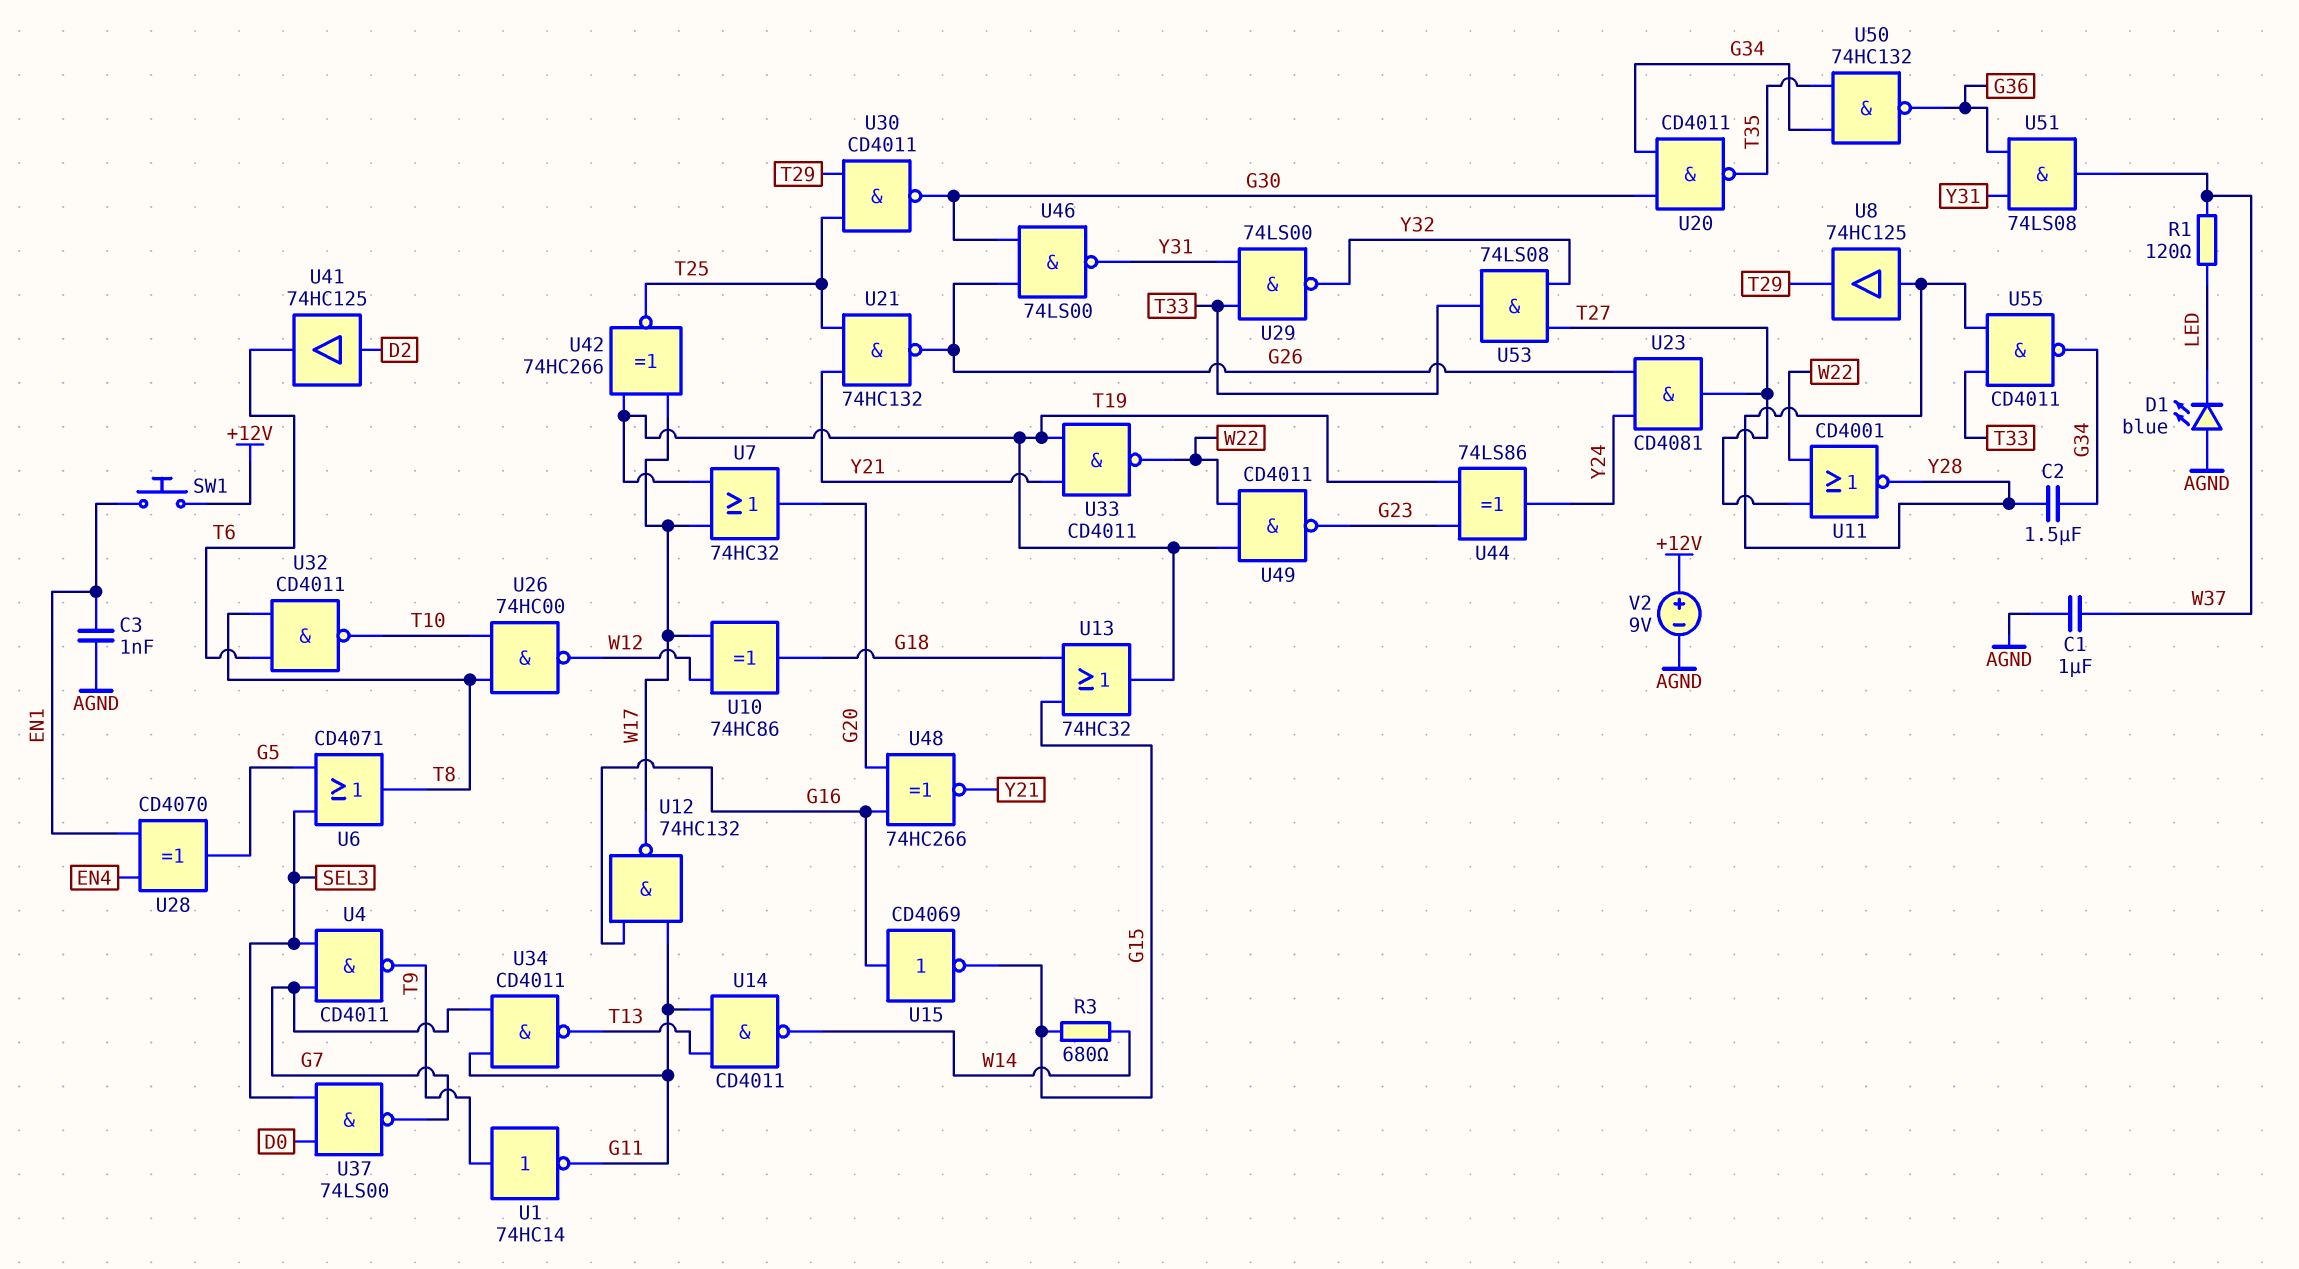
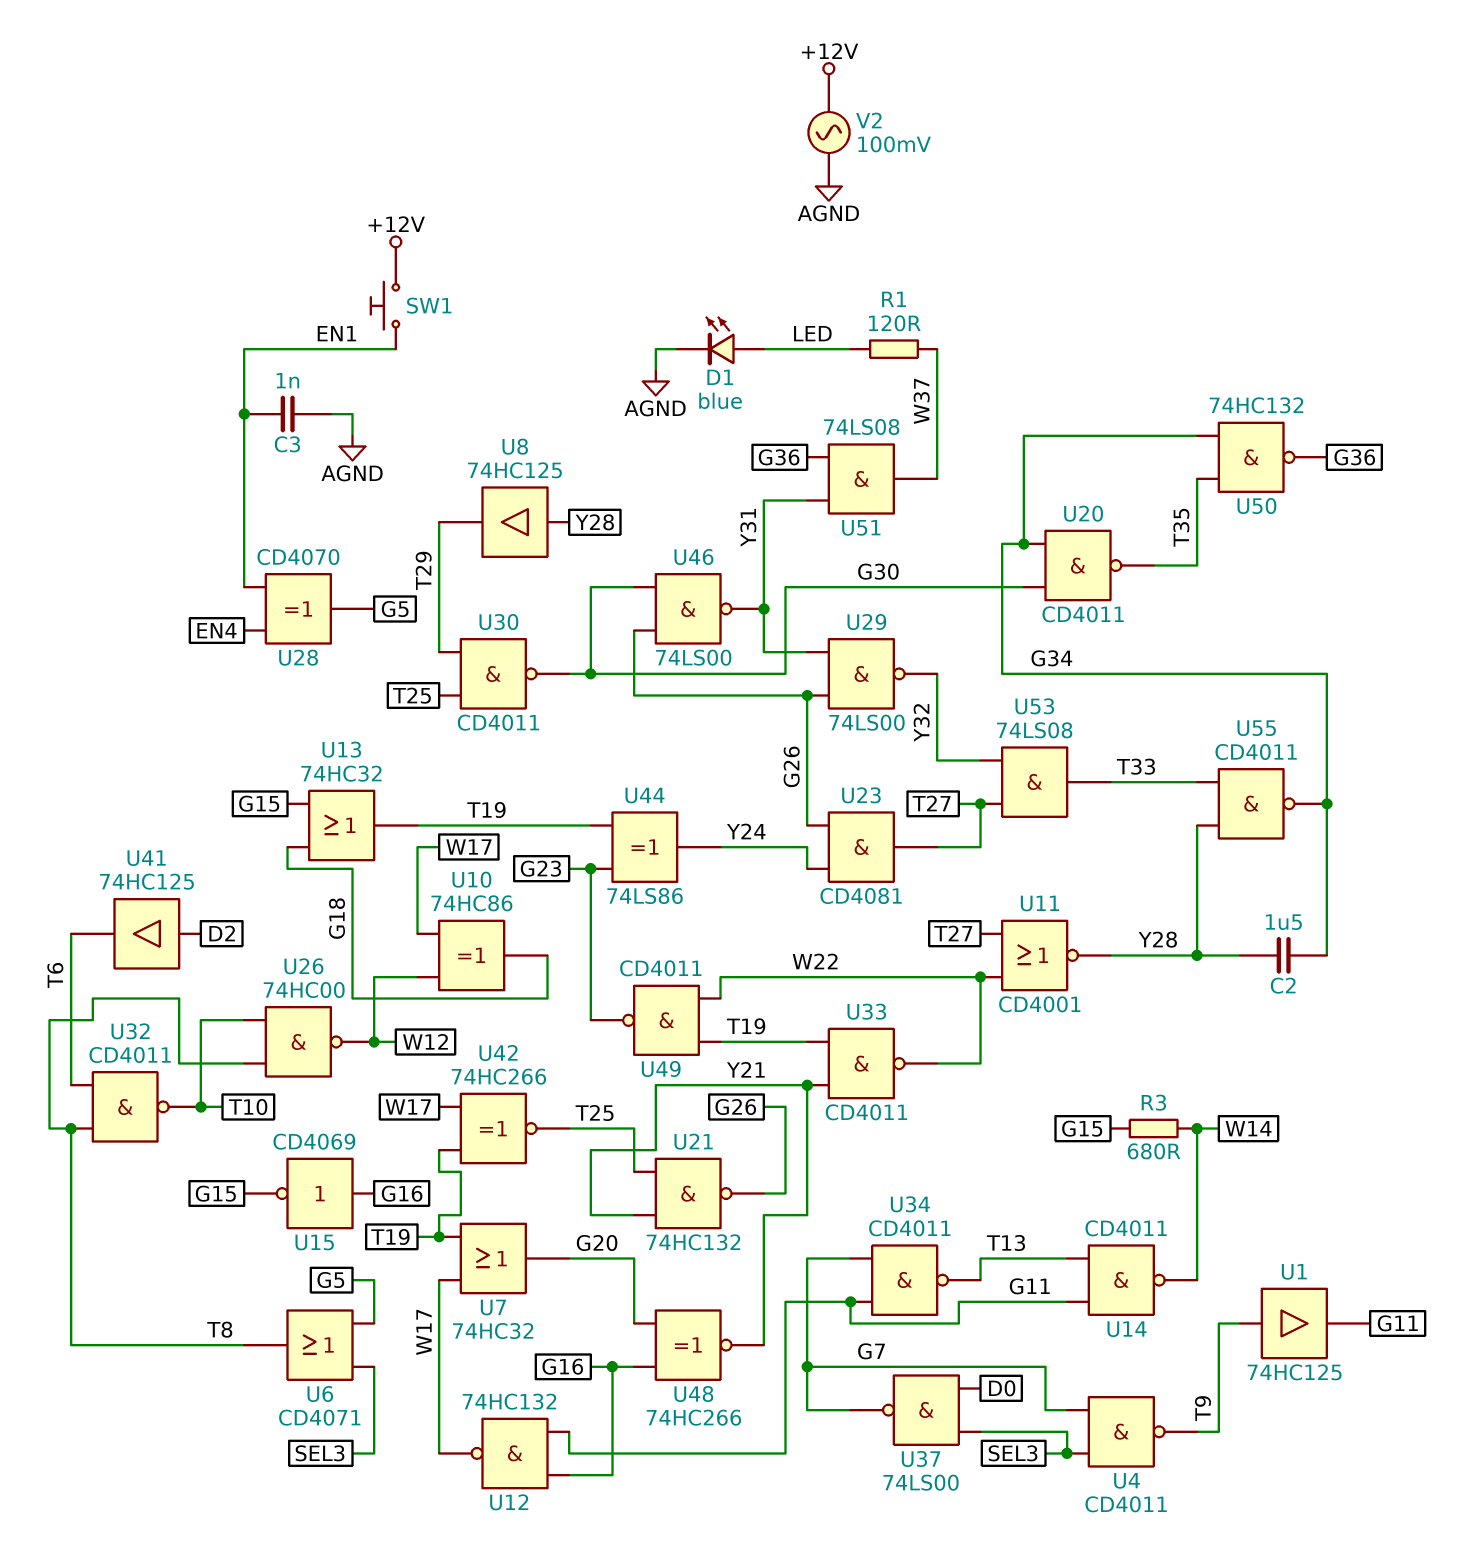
C1: 1uF (AGND, W37) -> none
D1: LED blue (A AGND, K LED) -> LED blue (A LED, K AGND)
U1: NOT 74HC14 (in T9, out G11) -> buffer 74HC125 (in T9, out G11)
U29: NAND 74LS00 (in T33, in Y31, out Y32) -> NAND 74LS00 (in G26, in Y31, out Y32)
V2: 9V (plus +12V, minus AGND) -> AC 100mV (+12V, AGND)

